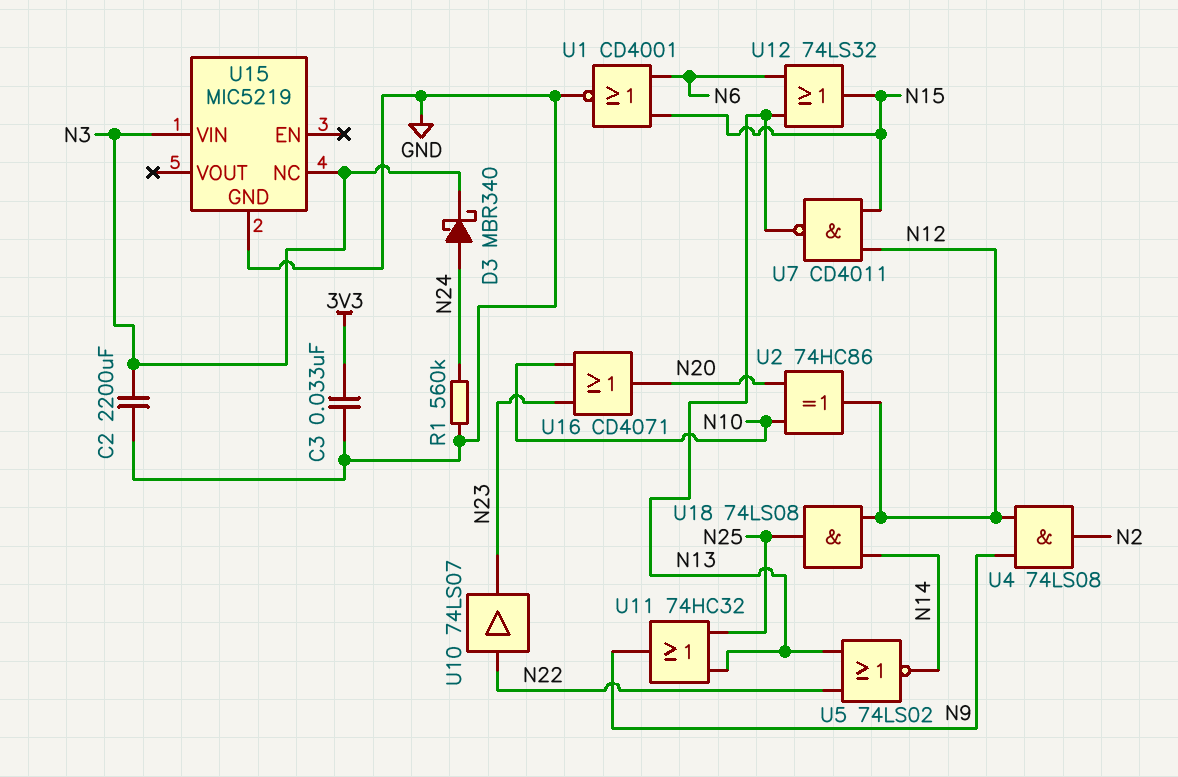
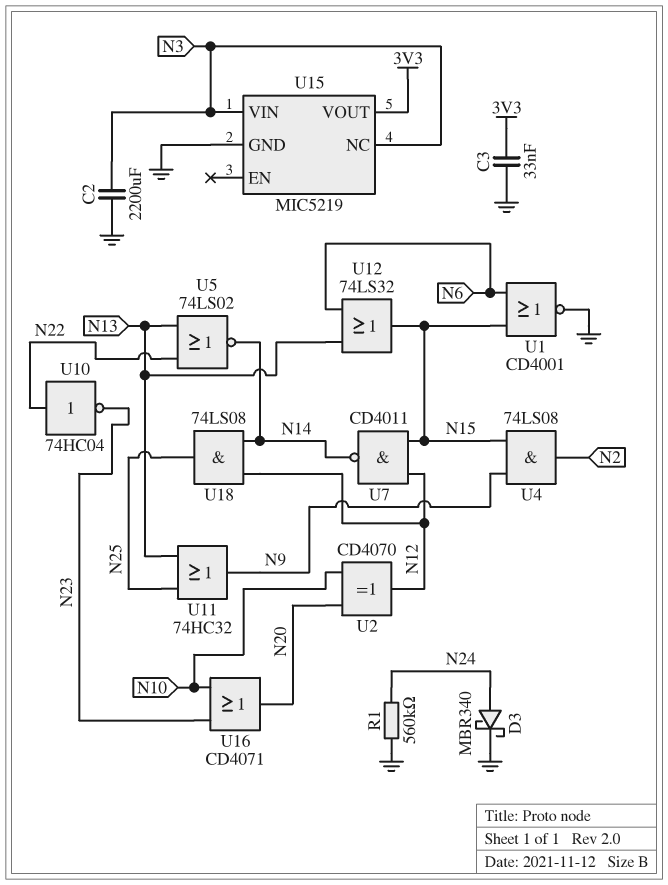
D3: schottky MBR340 (A N24, K N3) -> schottky MBR340 (A N24, K GND)
U2: XOR 74HC86 (in N10, in N20, out N12) -> XOR CD4070 (in N10, in N20, out N12)
U4: AND 74LS08 (in N9, in N12, out N2) -> AND 74LS08 (in N9, in N15, out N2)
U7: NAND CD4011 (in N12, in N15, out N13) -> NAND CD4011 (in N12, in N15, out N14)
U10: buffer 74LS07 (in N22, out N23) -> NOT 74HC04 (in N22, out N23)
U15 pin VOUT: none -> 3V3

